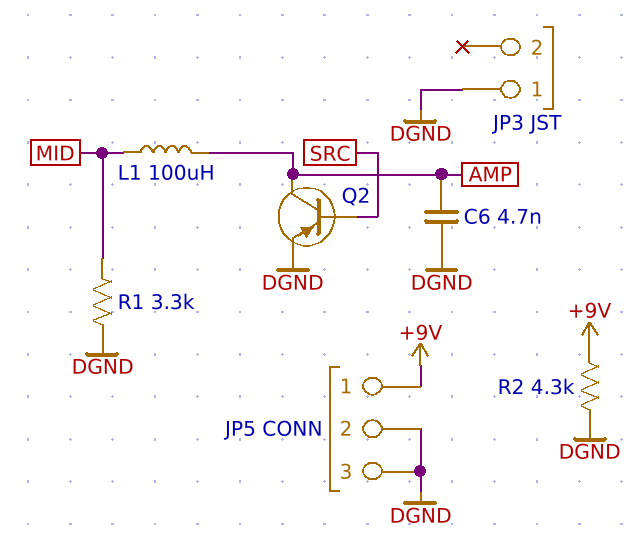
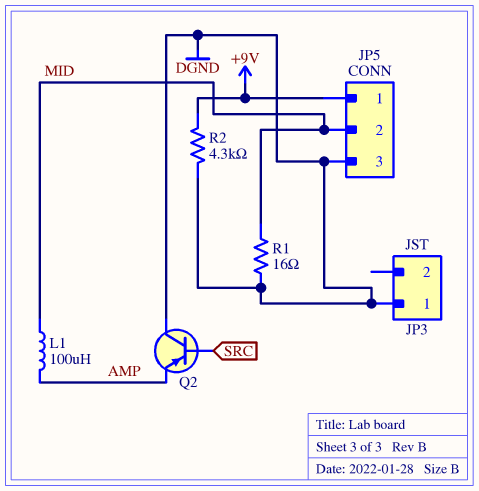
C6: 4.7nF (AMP, DGND) -> none
JP5 pin 2: DGND -> MID
Q2: PNP (B SRC, C AMP, E DGND) -> PNP (B SRC, C DGND, E AMP)
R1: 3.3k (DGND, MID) -> 16 (DGND, MID)

